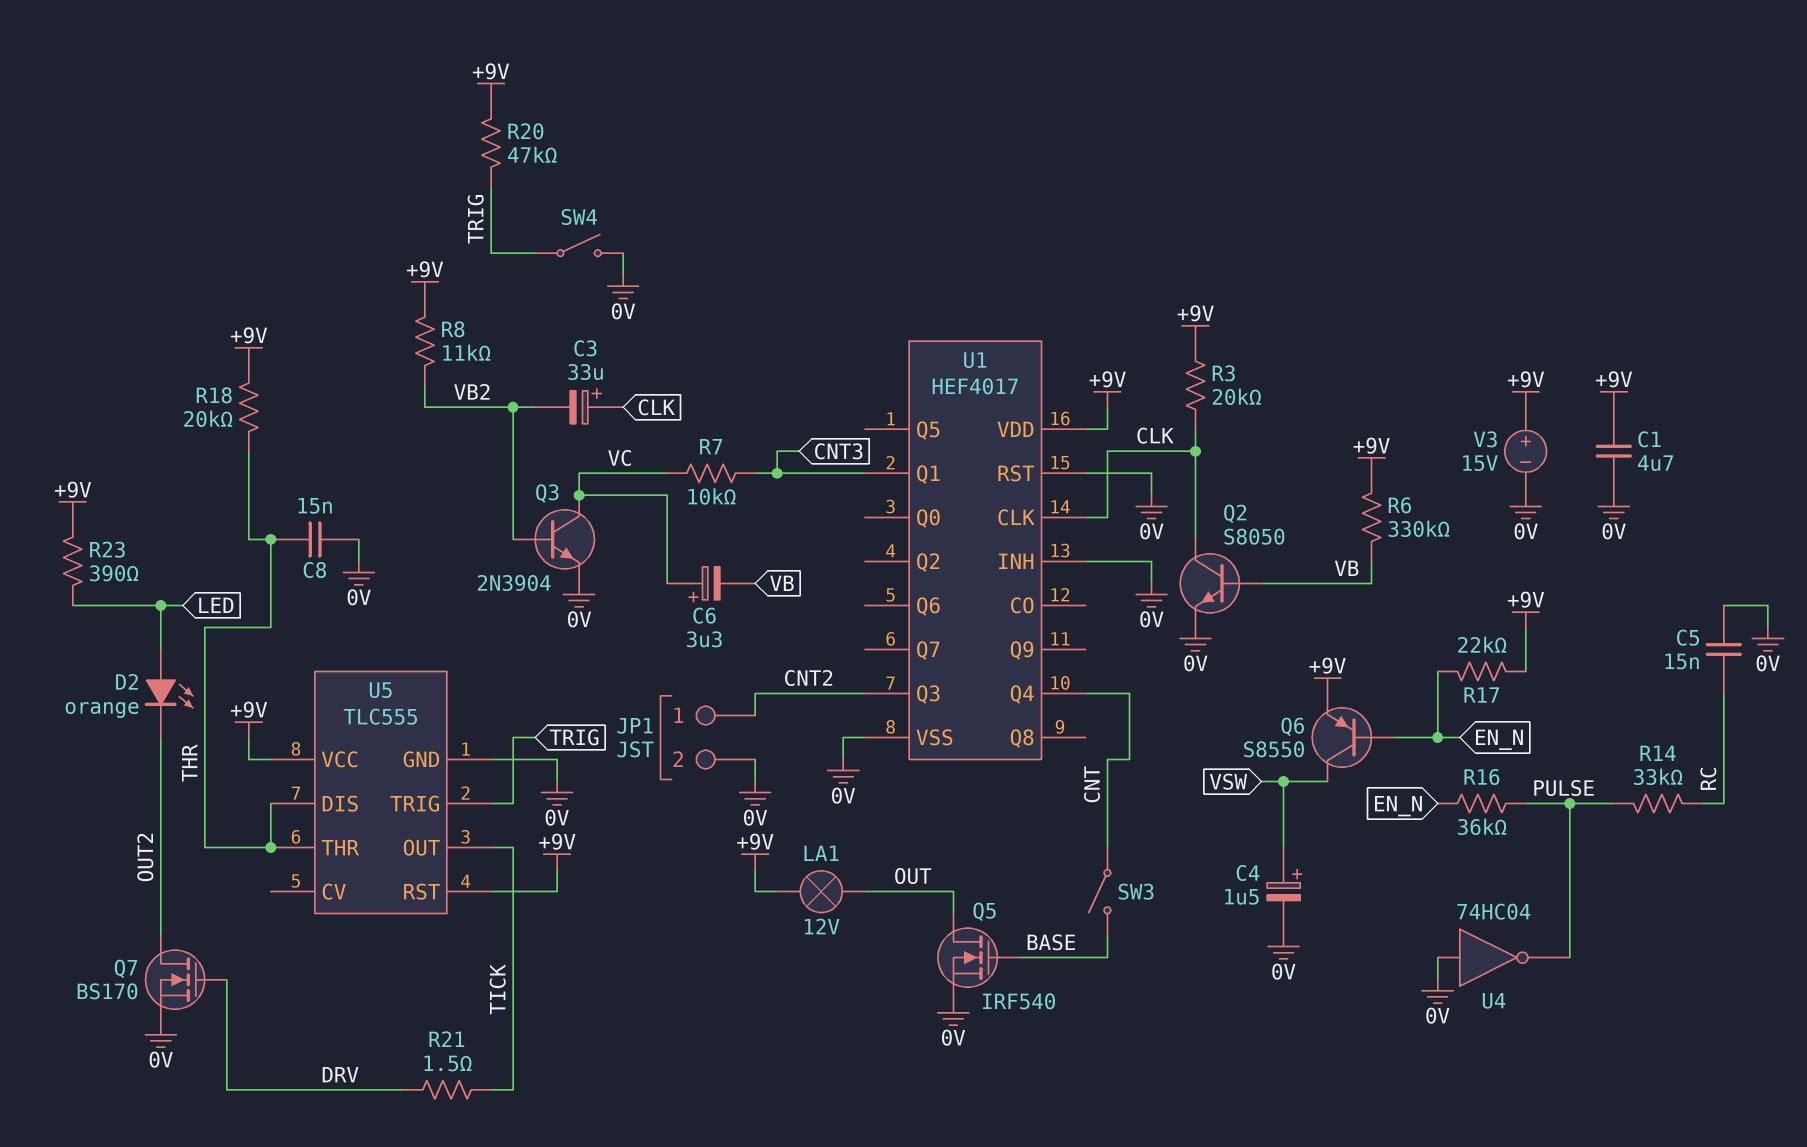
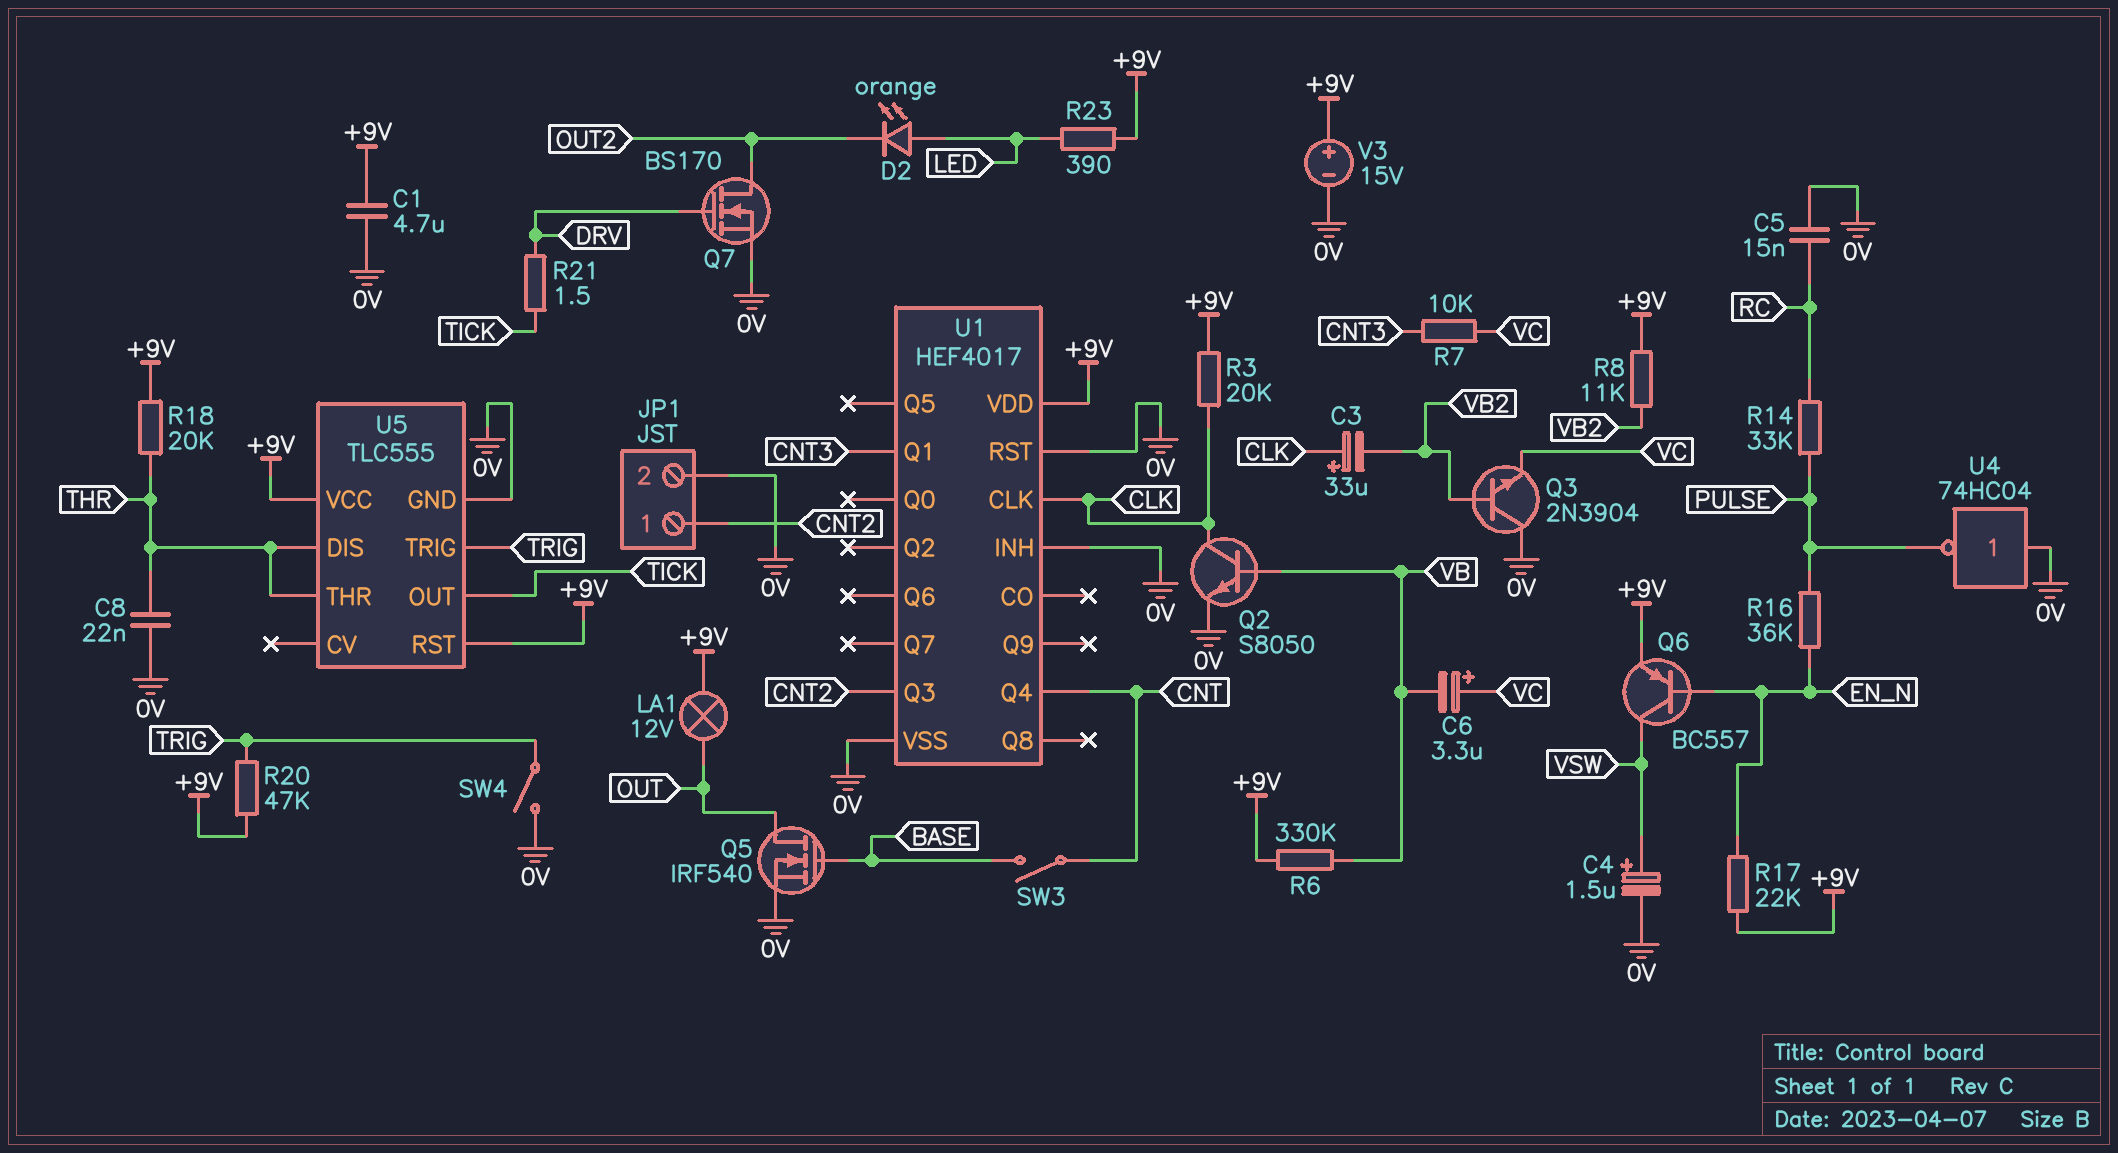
C8: 15nF (0V, THR) -> 22nF (0V, THR)
Q3: NPN 2N3904 (B VB2, C VC, E 0V) -> NPN 2N3904 (B VB2, C 0V, E VC)
Q6: PNP S8550 (B EN_N, C VSW, E +9V) -> PNP BC557 (B EN_N, C VSW, E +9V)

